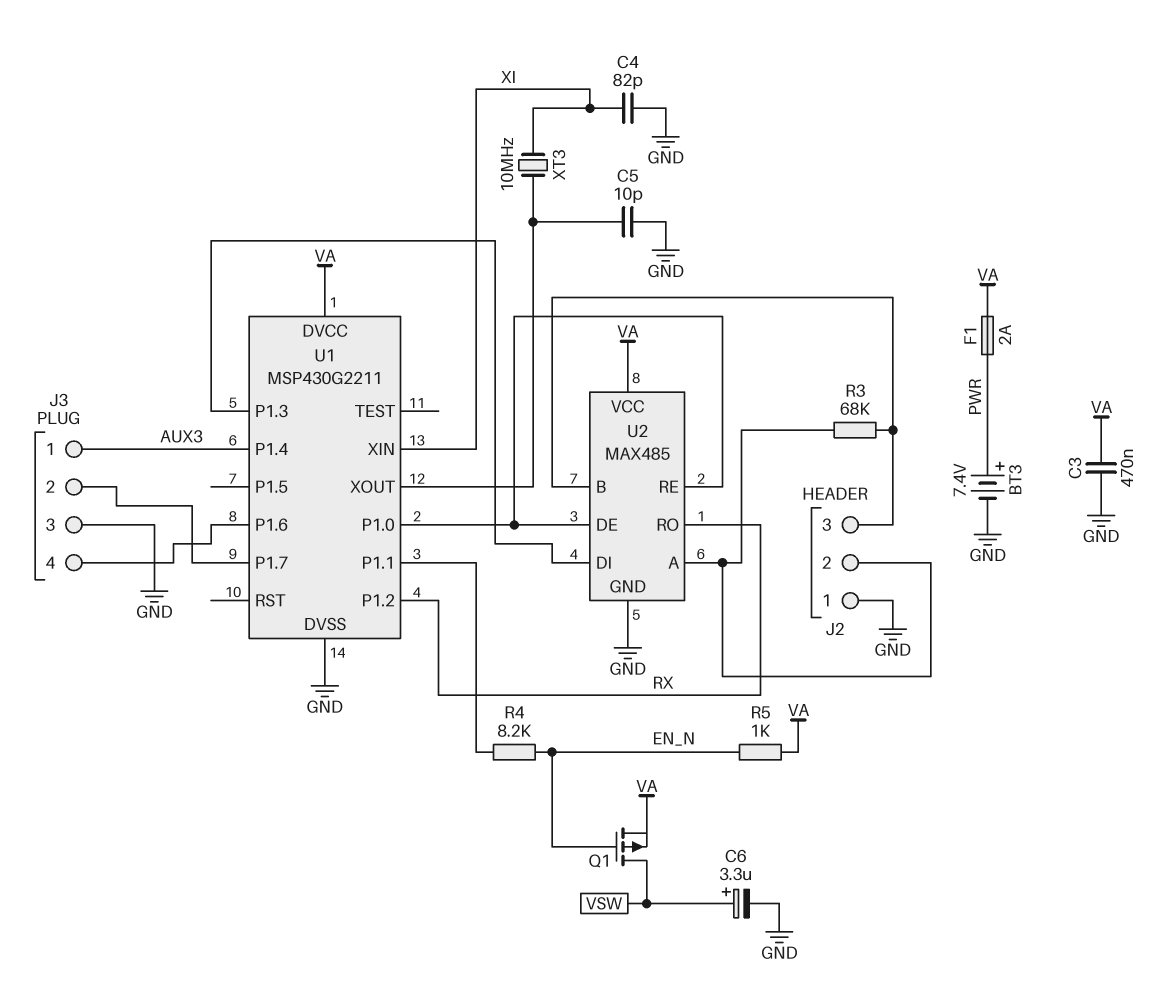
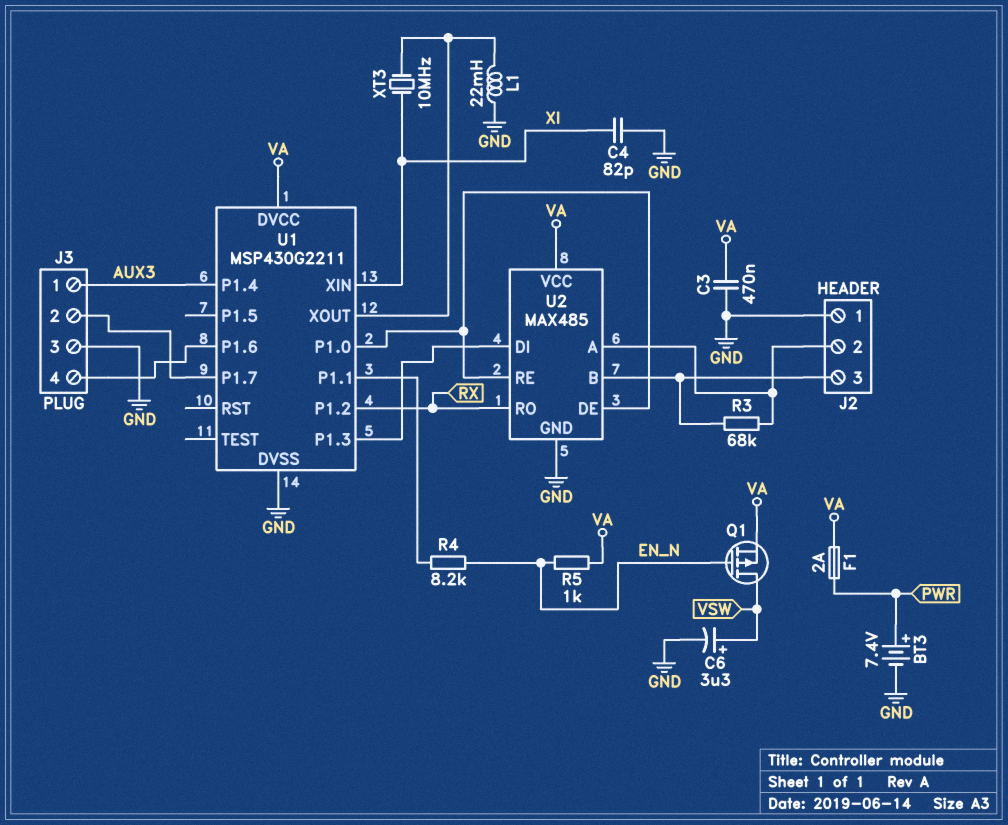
C5: 10pF (GND, U1/XOUT) -> none
L1: none -> 22mH (GND, U1/XOUT)

